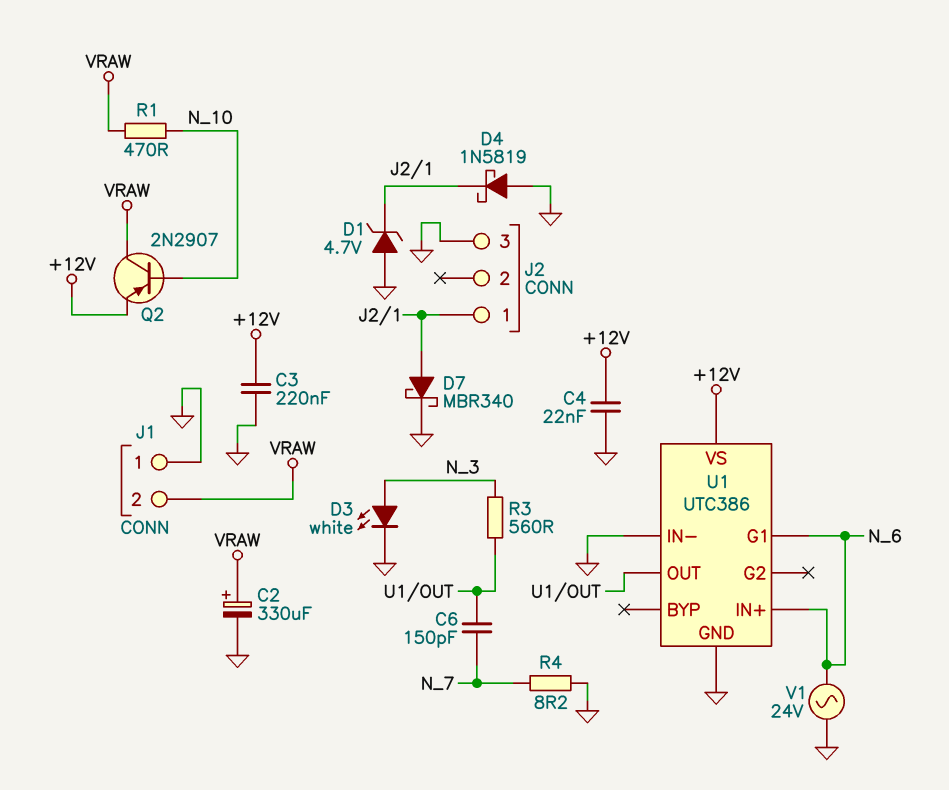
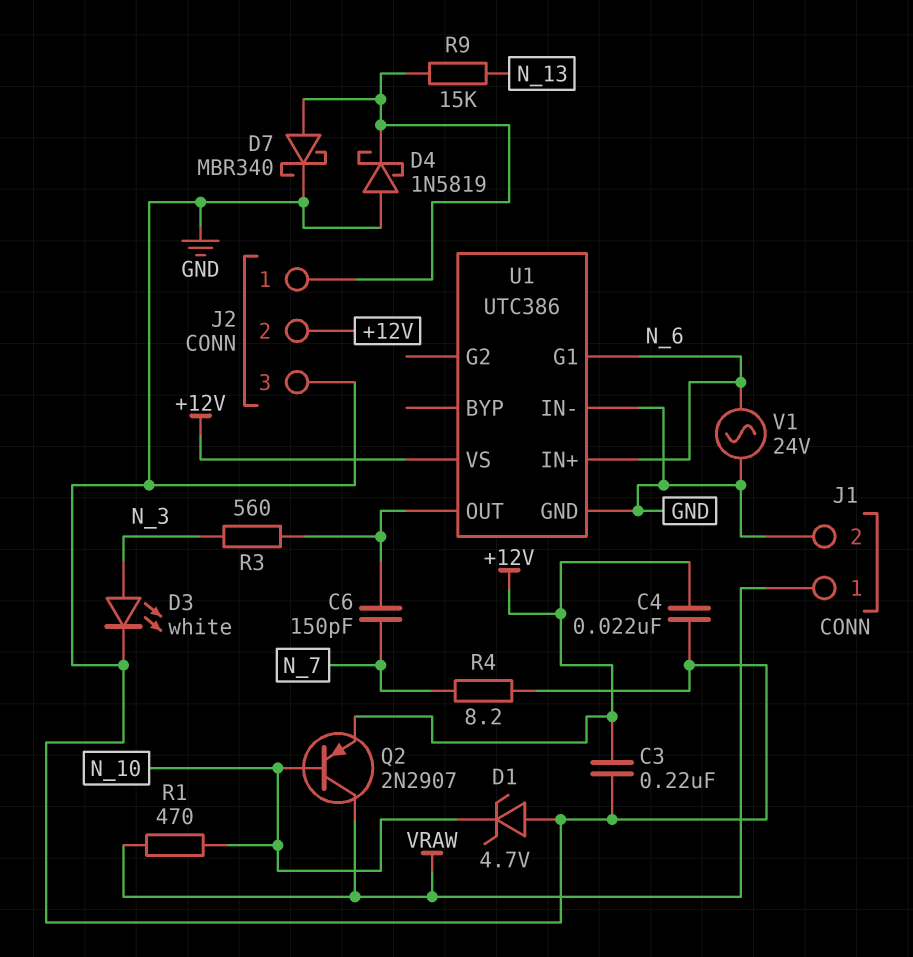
C2: 330uF (plus VRAW, minus GND) -> none
D1: zener 4.7V (A GND, K J2/1) -> zener 4.7V (A GND, K N_10)
J1 pin 1: GND -> VRAW
J1 pin 2: VRAW -> GND
J2 pin 2: none -> +12V
R9: none -> 15k (J2/1, N_13)

